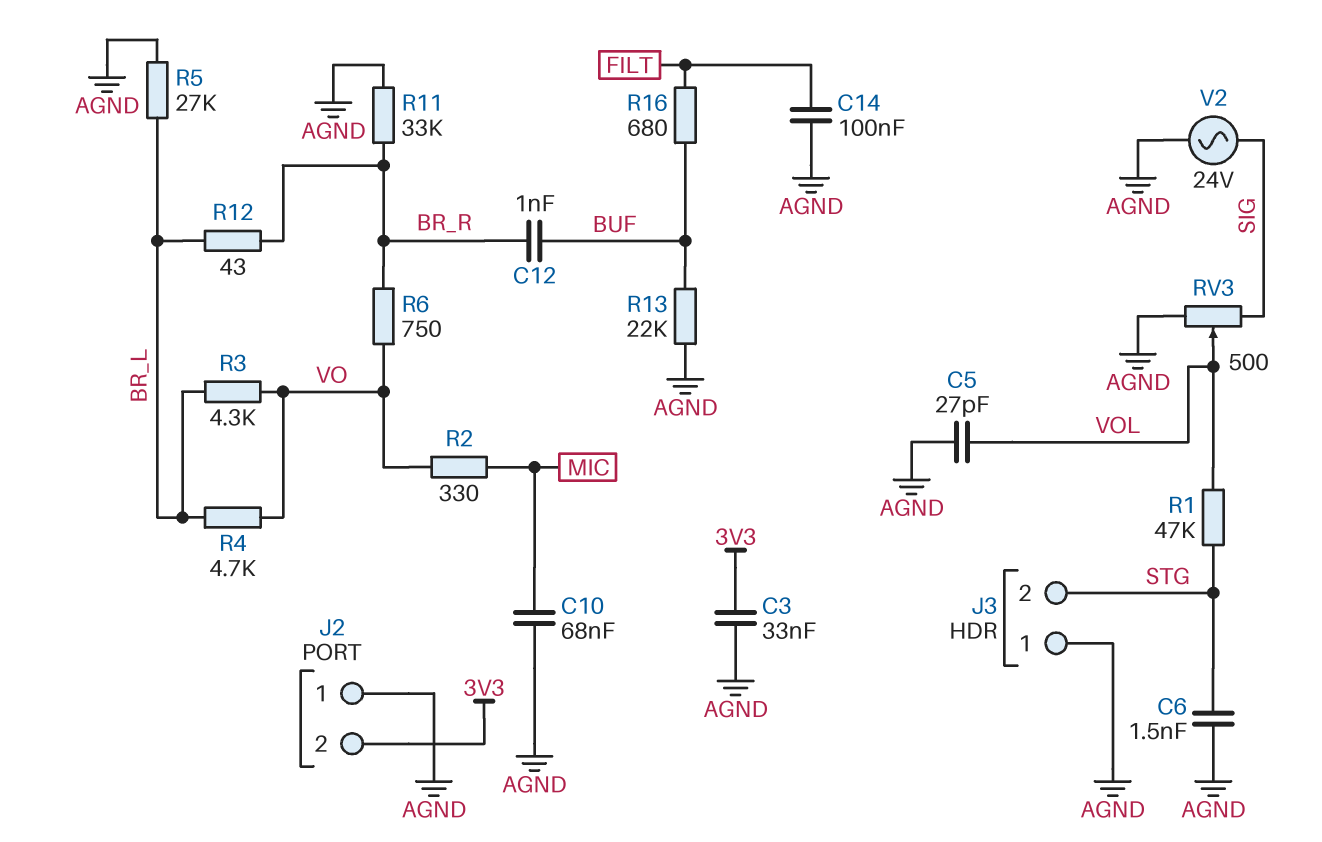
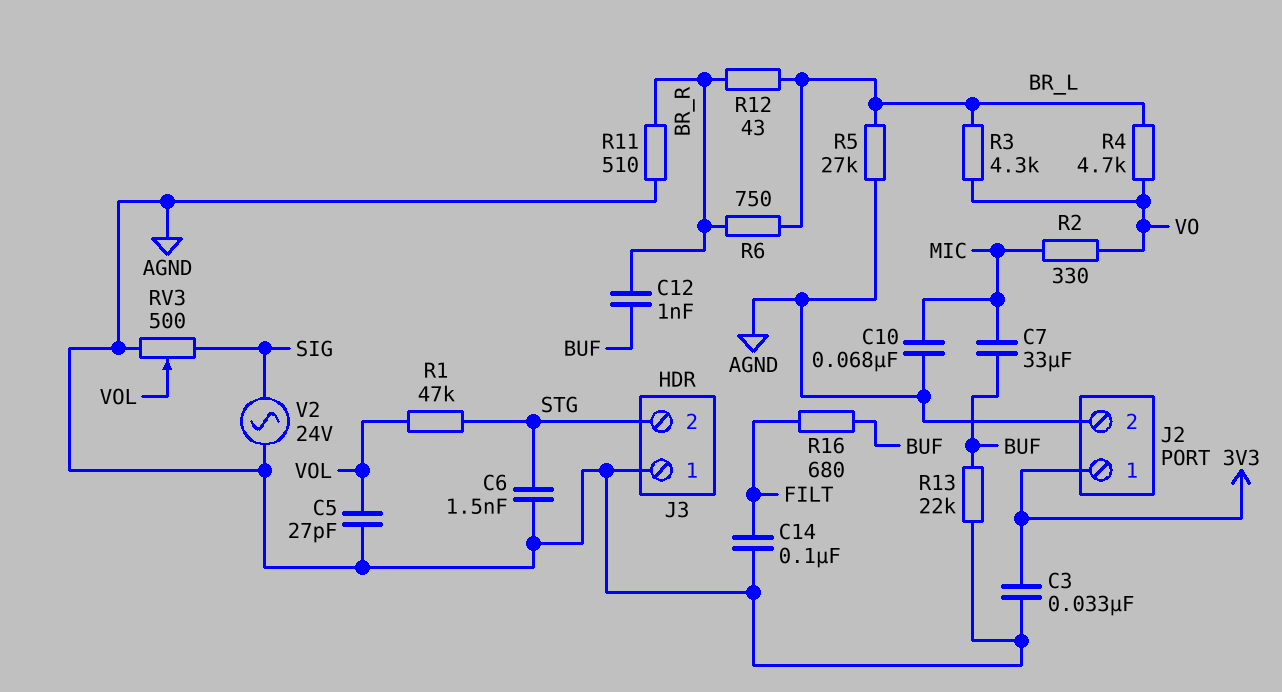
C7: none -> 33uF (BUF, MIC)
J2 pin 1: AGND -> 3V3
J2 pin 2: 3V3 -> AGND
R6: 750 (BR_R, VO) -> 750 (BR_L, BR_R)
R11: 33k (AGND, BR_R) -> 510 (AGND, BR_R)

